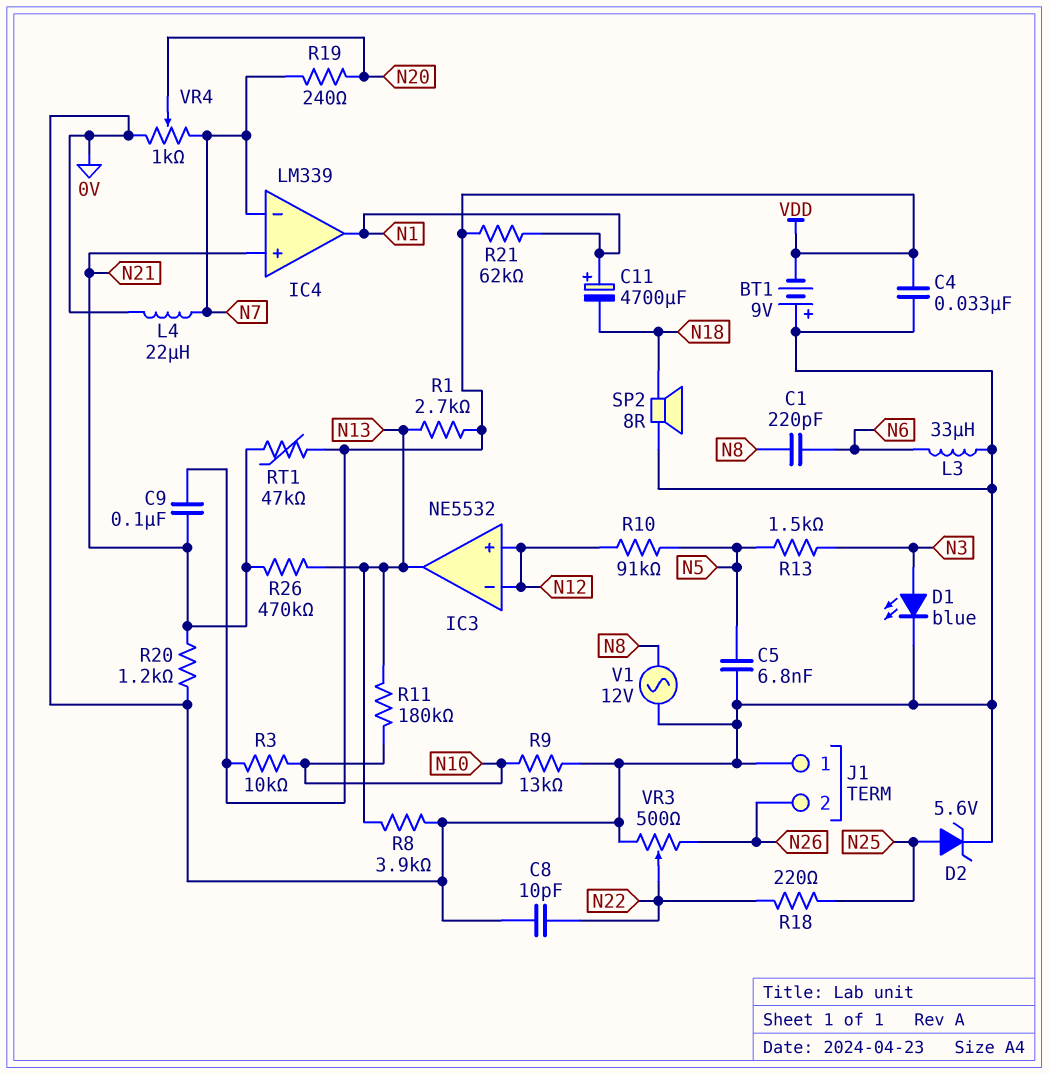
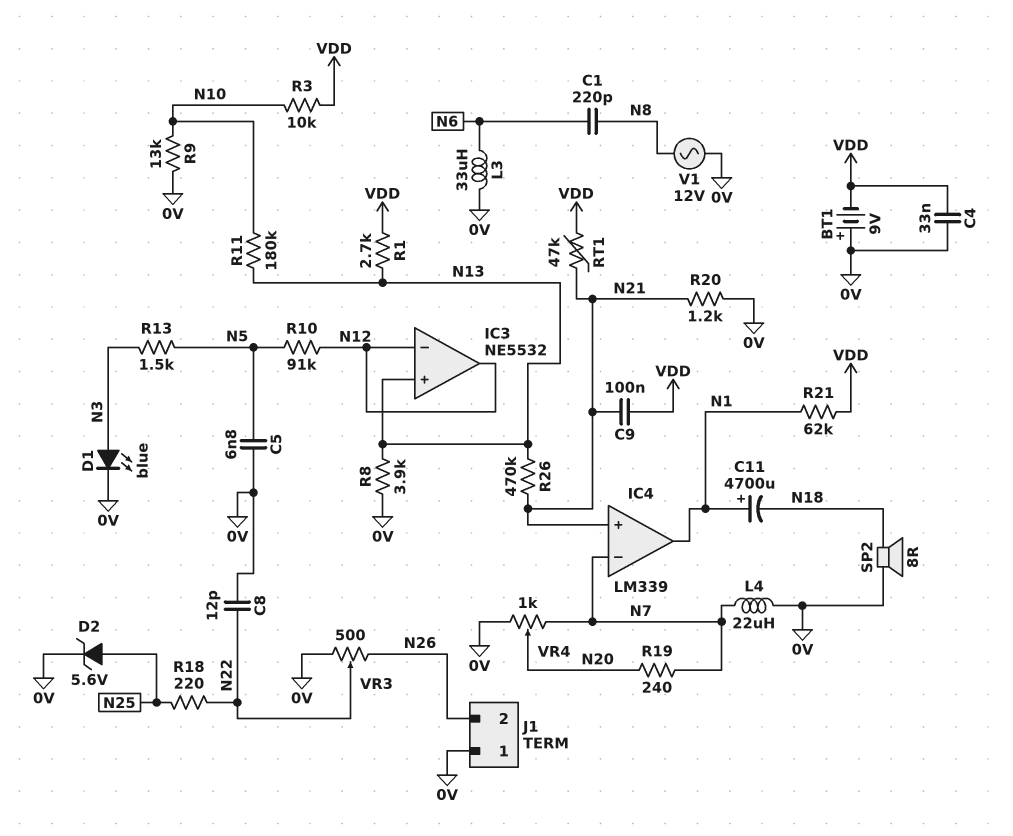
C8: 10pF (0V, N22) -> 12pF (0V, N22)
IC3 pin in+: N12 -> N13
IC3 pin out: N13 -> N12

